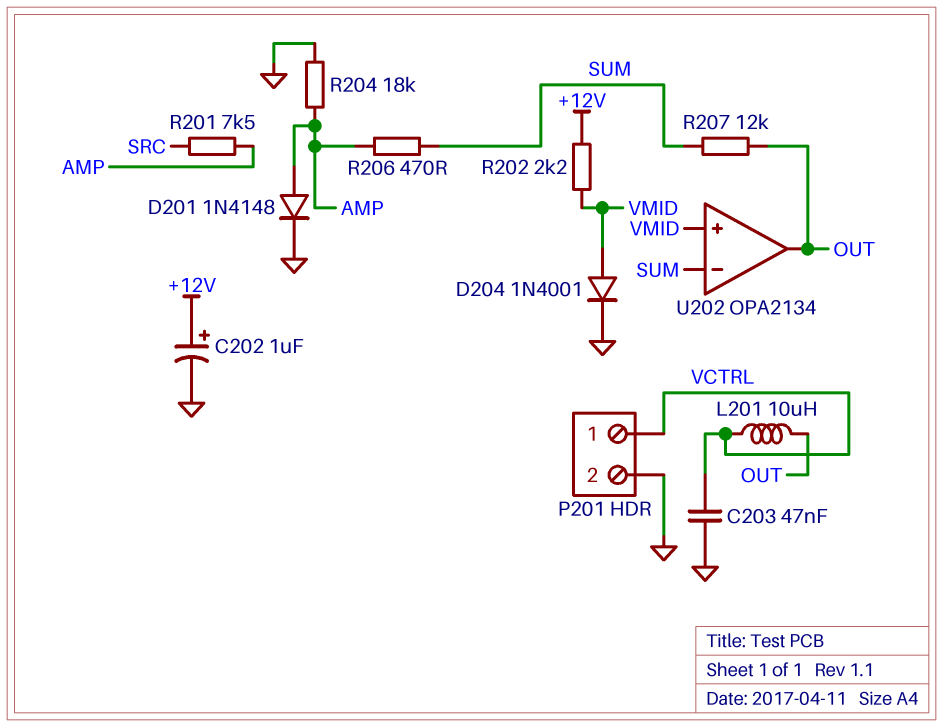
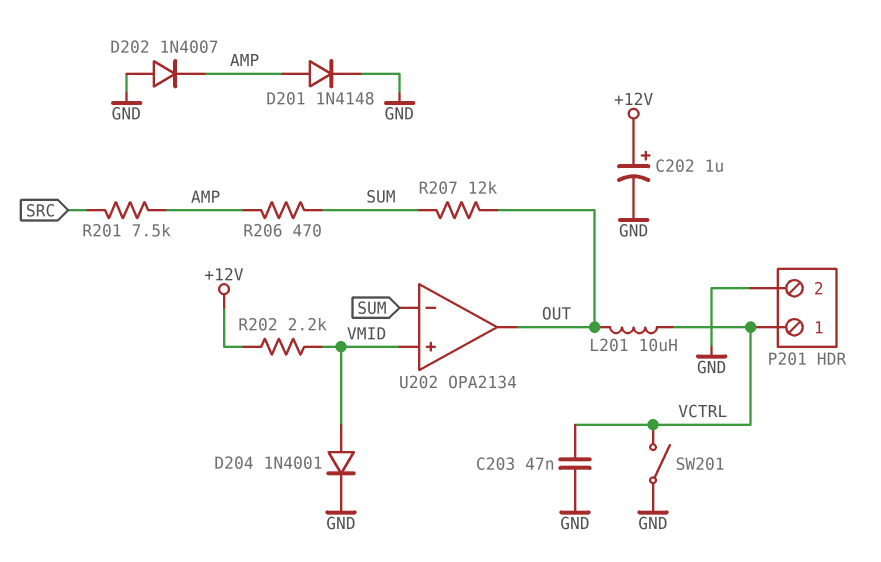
D202: none -> diode 1N4007 (A GND, K AMP)
R204: 18k (AMP, GND) -> none
SW201: none -> switch (GND, VCTRL)

